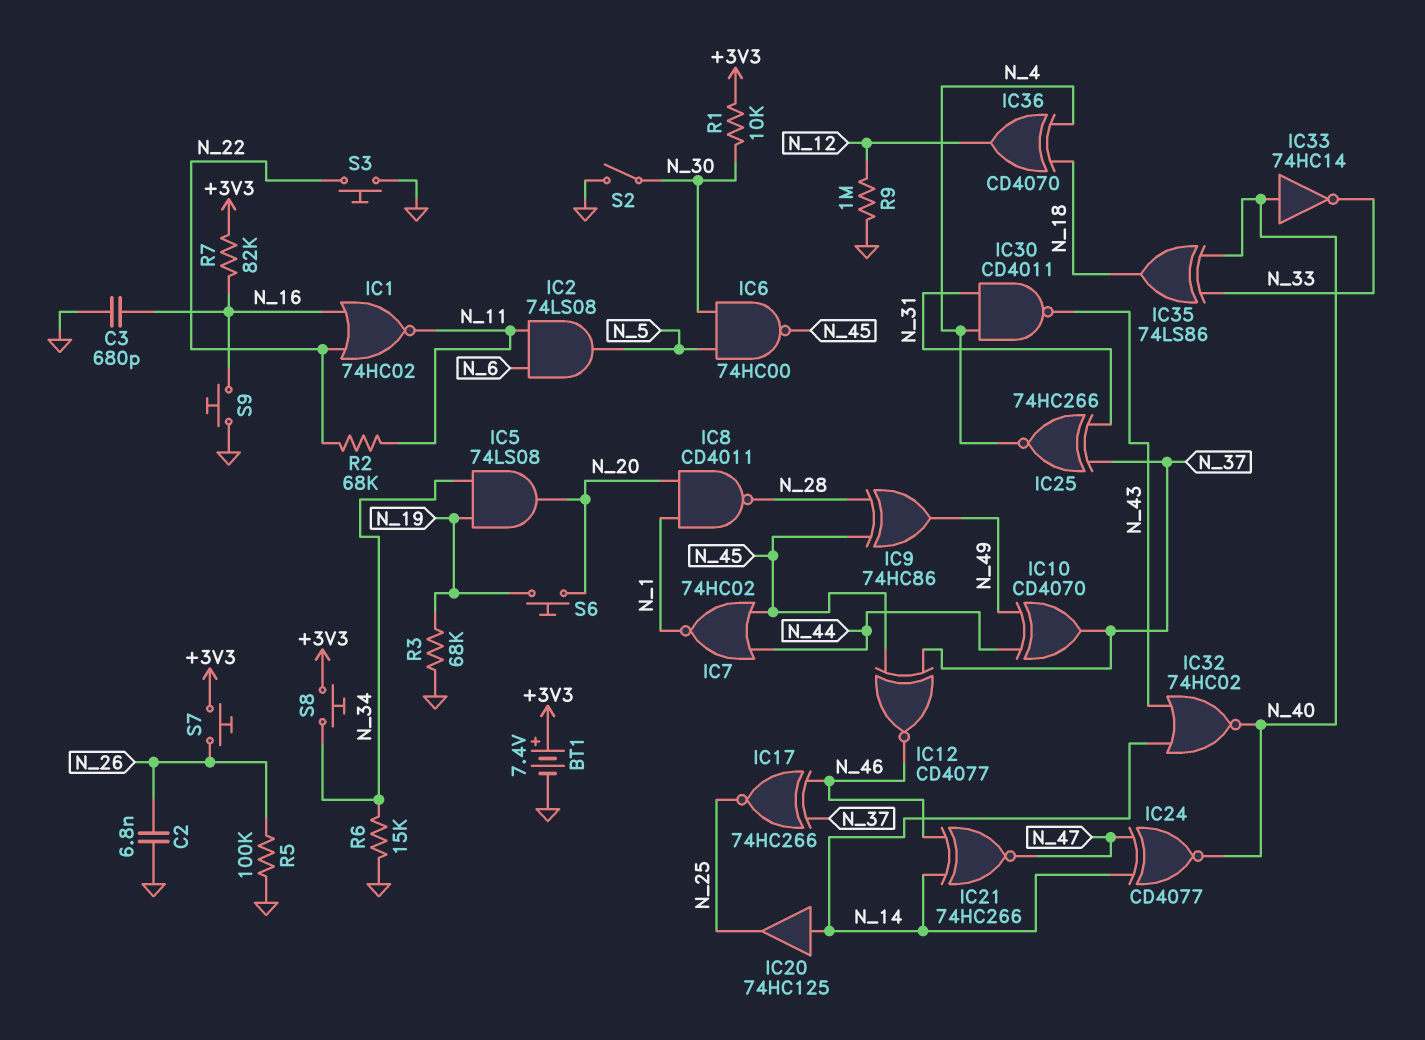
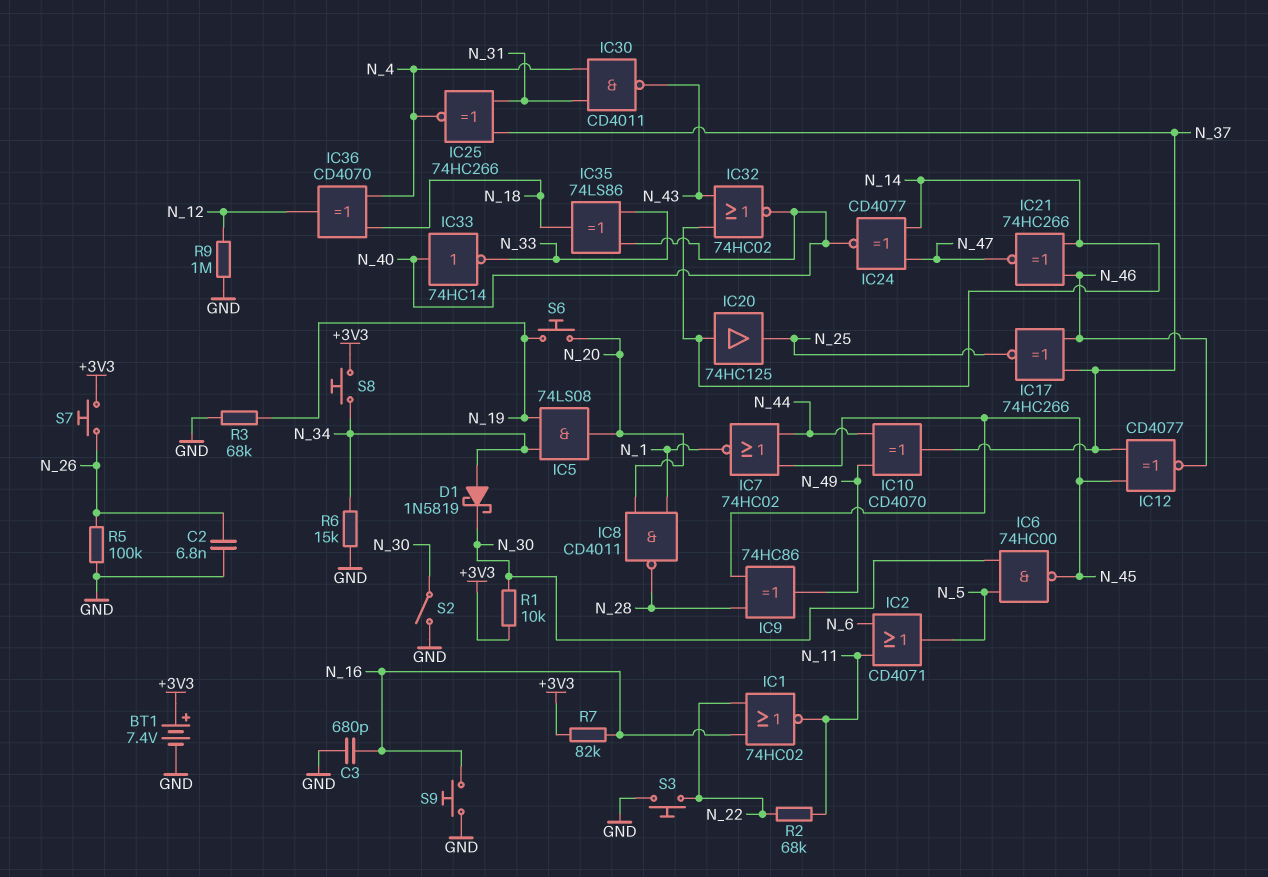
D1: none -> schottky 1N5819 (A N_34, K N_30)
IC2: AND 74LS08 (in N_6, in N_11, out N_5) -> OR CD4071 (in N_6, in N_11, out N_5)

